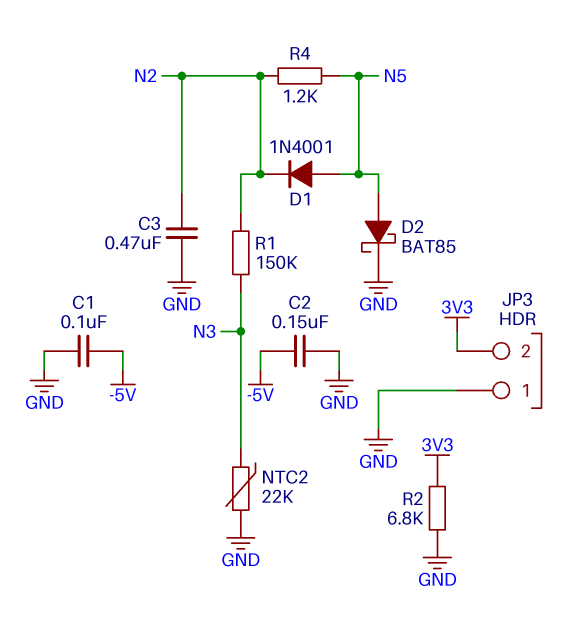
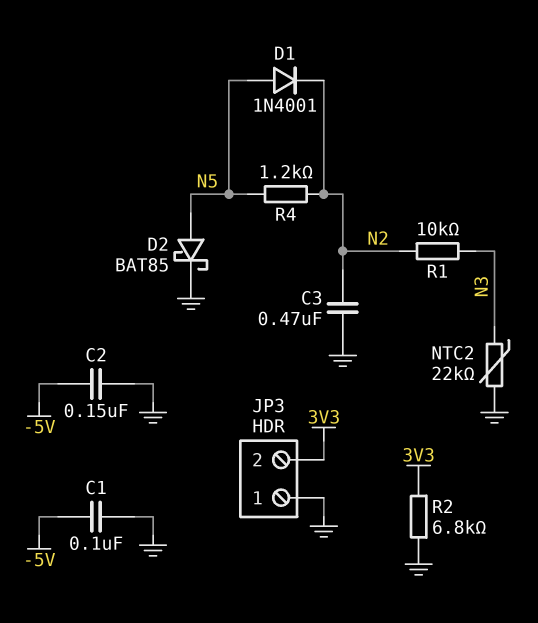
R1: 150k (N2, N3) -> 10k (N2, N3)

